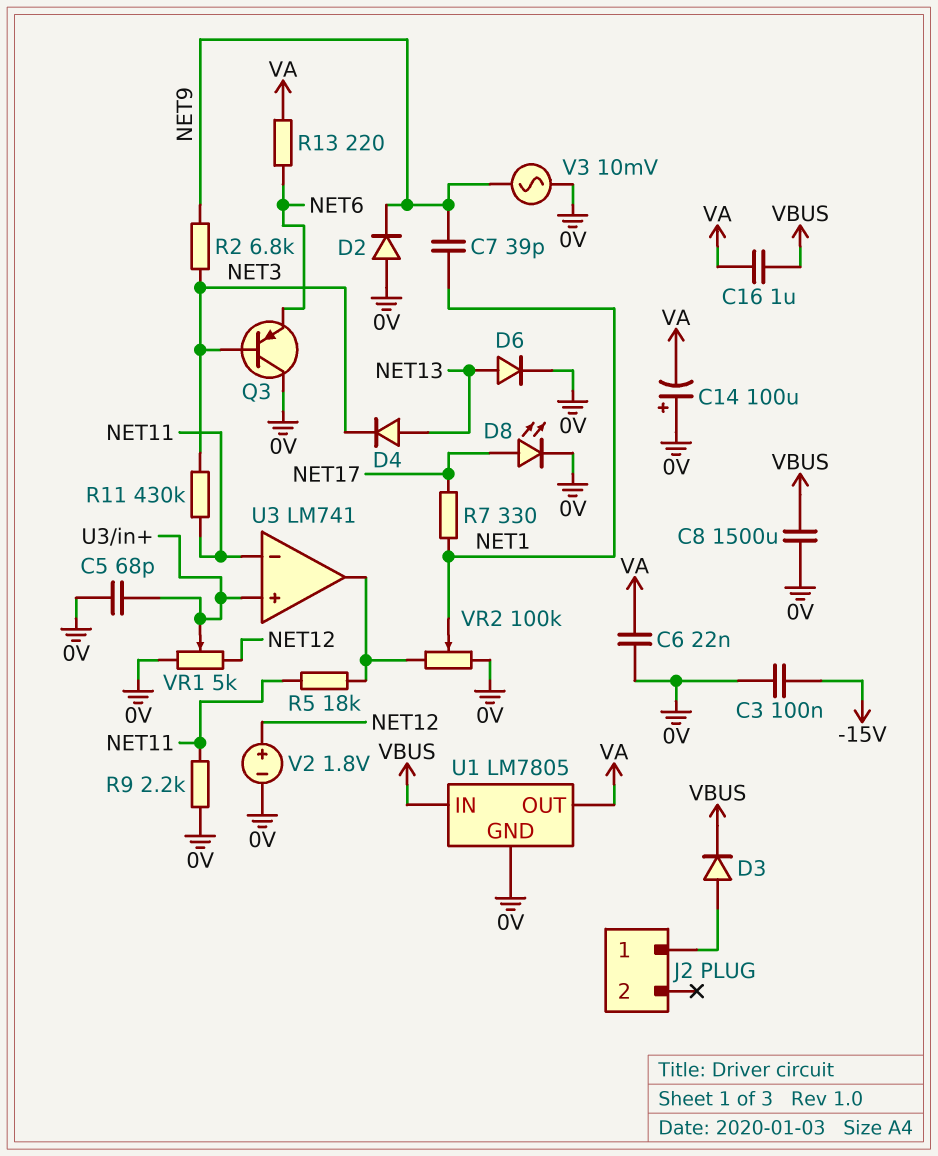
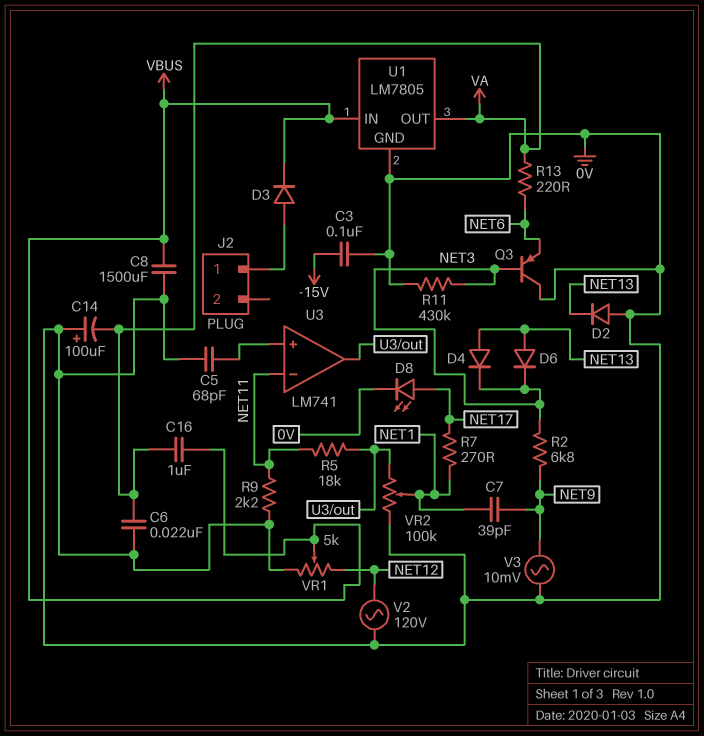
D2: diode (A 0V, K NET9) -> diode (A 0V, K NET13)
D6: diode (A NET13, K 0V) -> diode (A NET13, K NET3)
R7: 330 (NET1, NET17) -> 270 (NET1, NET17)
R11: 430k (NET3, NET11) -> 430k (0V, NET3)
V2: 1.8V (plus NET12, minus 0V) -> AC 120V (0V, NET12)
VR1: 5k (0V, NET12, wiper U3/in+) -> 5k (0V, NET12, wiper VBUS)

